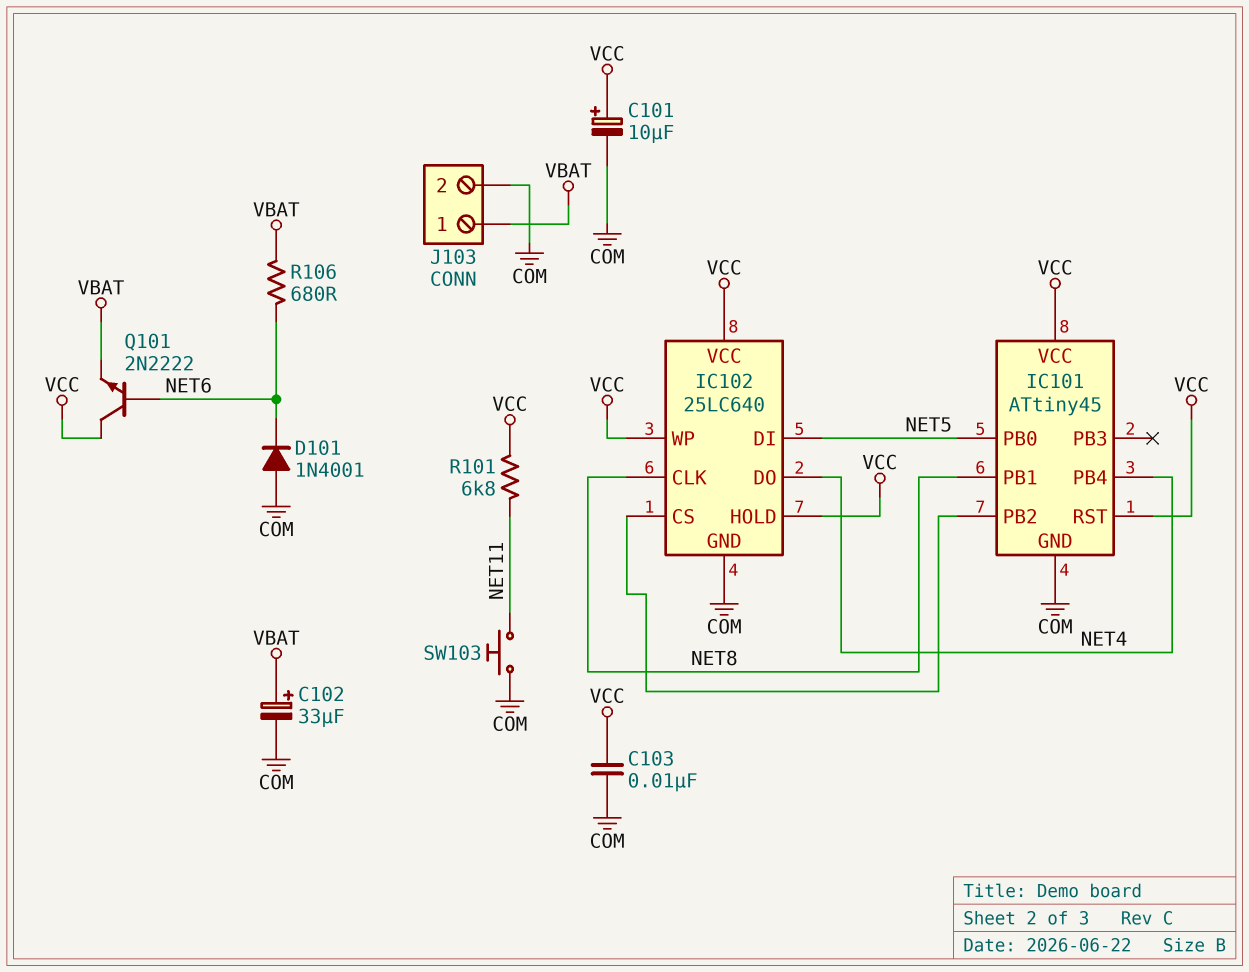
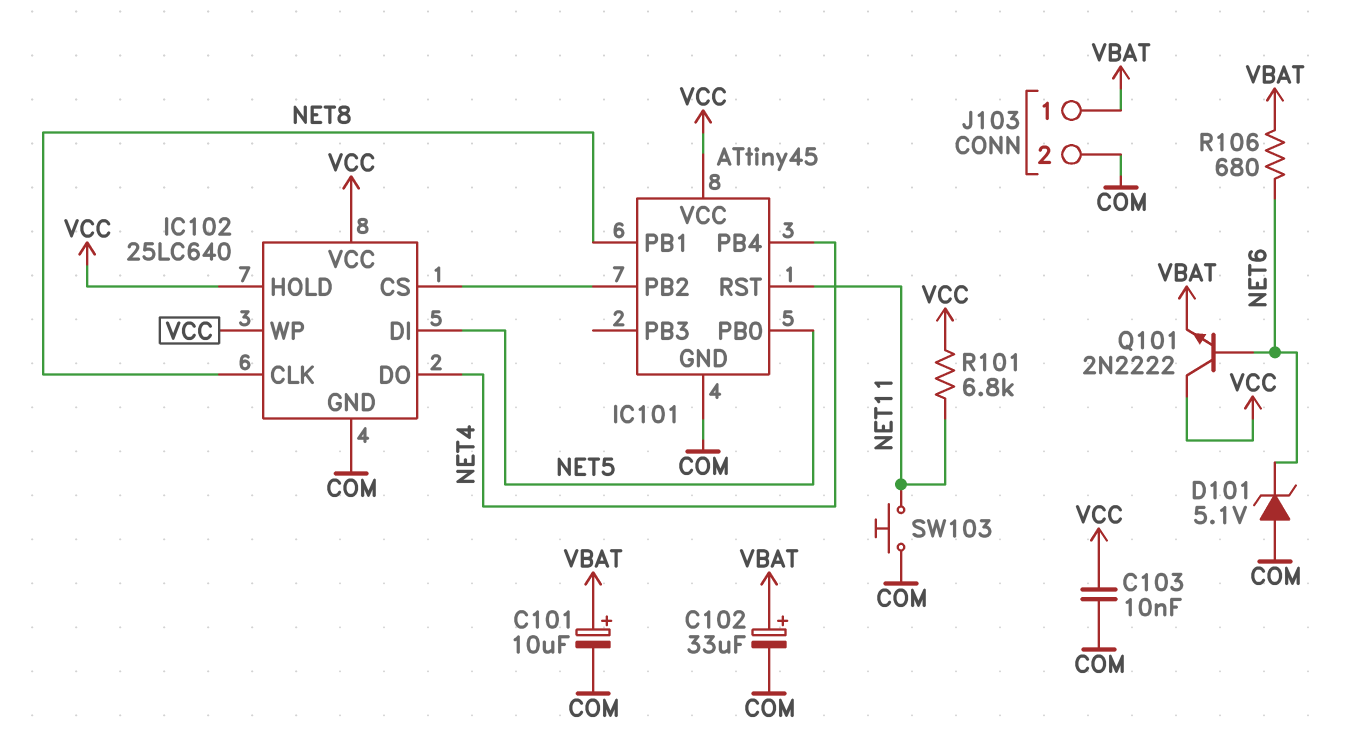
C101: 10uF (plus VCC, minus COM) -> 10uF (plus VBAT, minus COM)
D101: diode 1N4001 (A COM, K NET6) -> zener 5.1V (A COM, K NET6)
IC101 pin RST: VCC -> NET11

